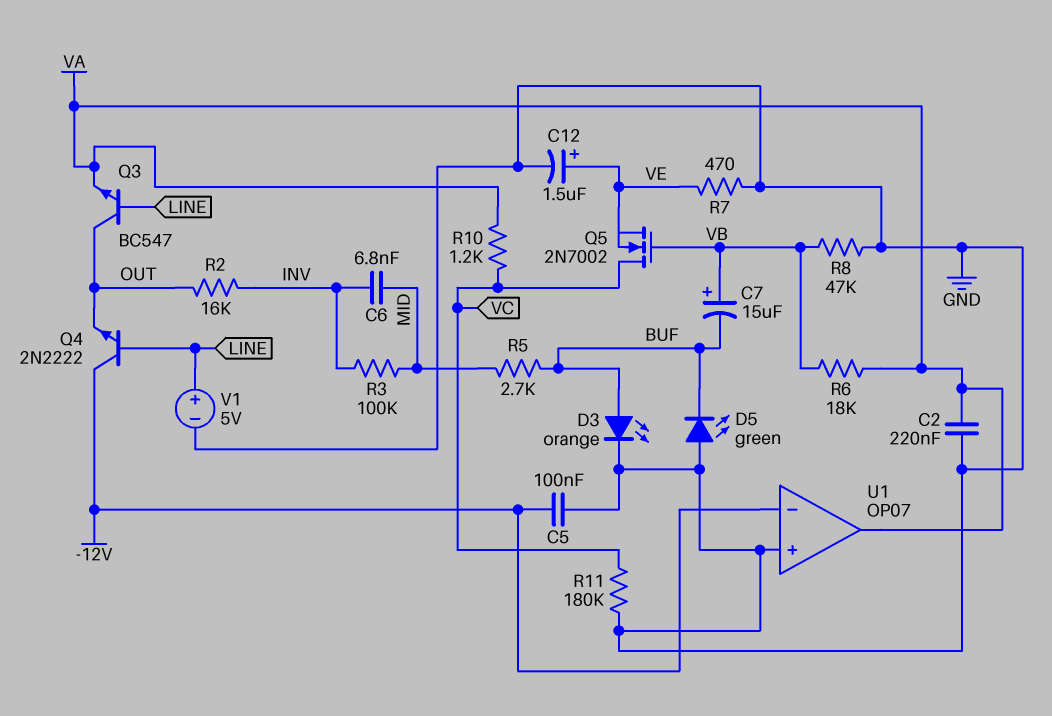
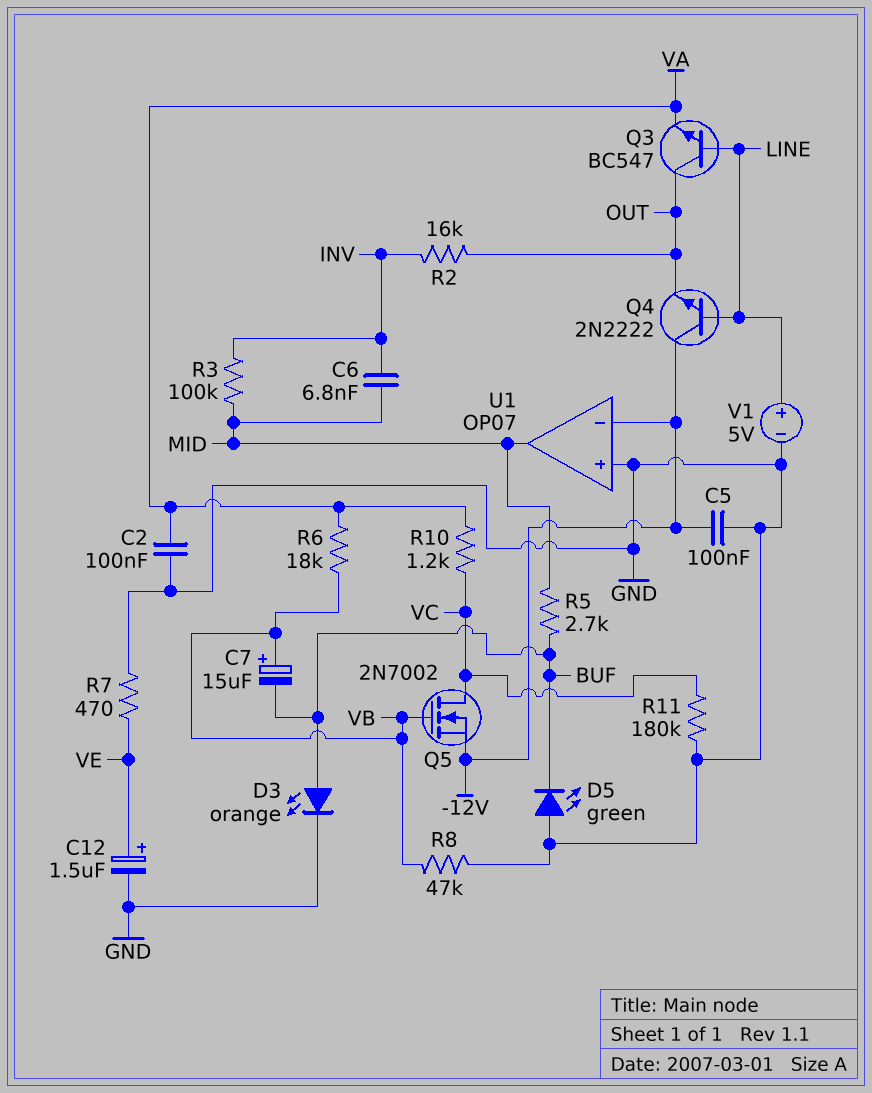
C2: 220nF (GND, VA) -> 100nF (GND, VA)
Q5: NMOS 2N7002 (G VB, D VC, S VE) -> NMOS 2N7002 (G VB, D VC, S -12V)
U1 pin out: VA -> MID

